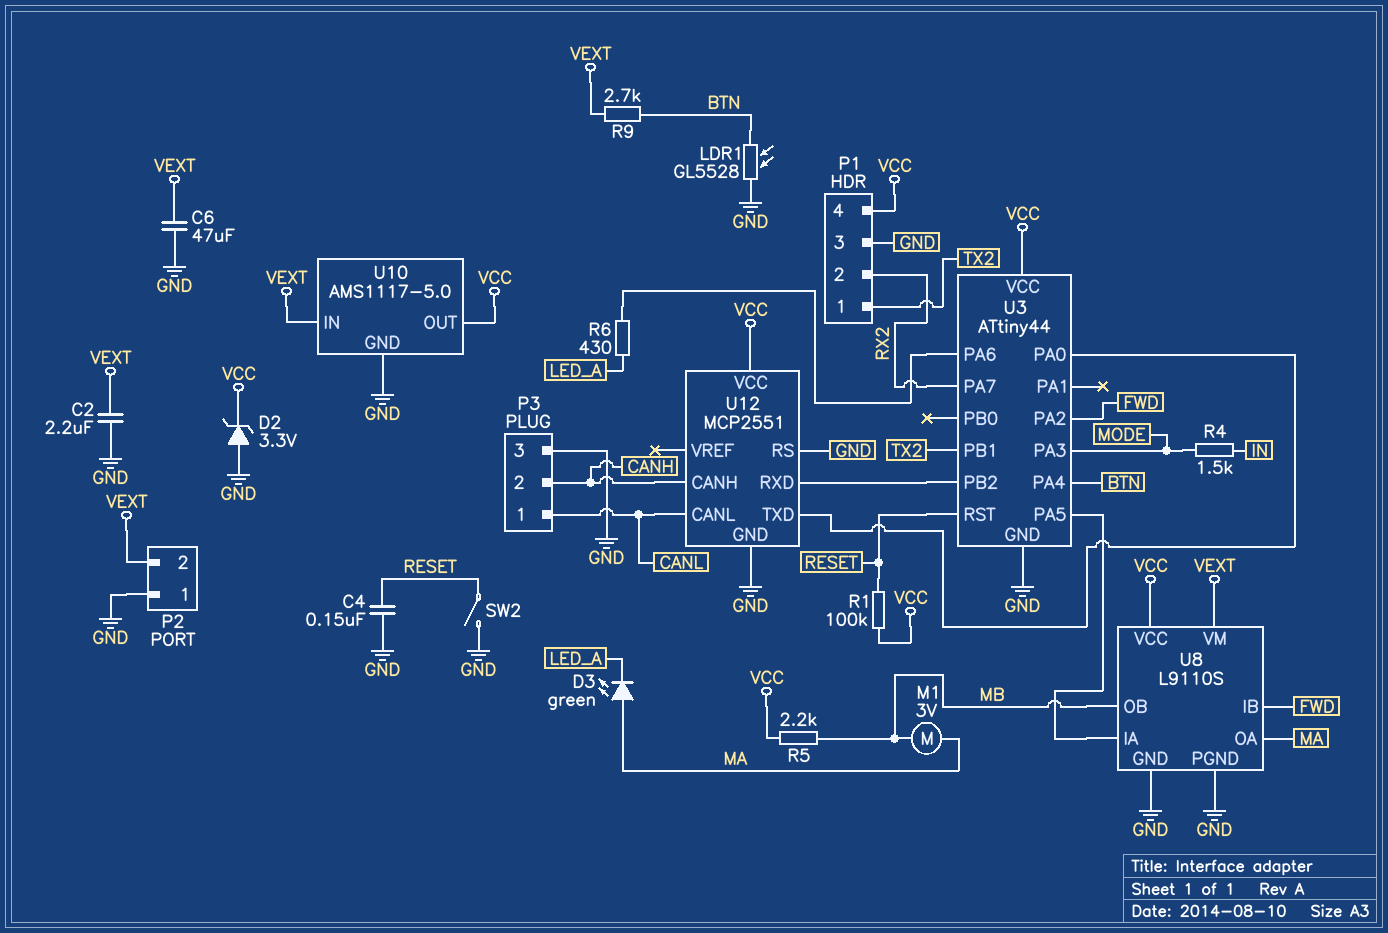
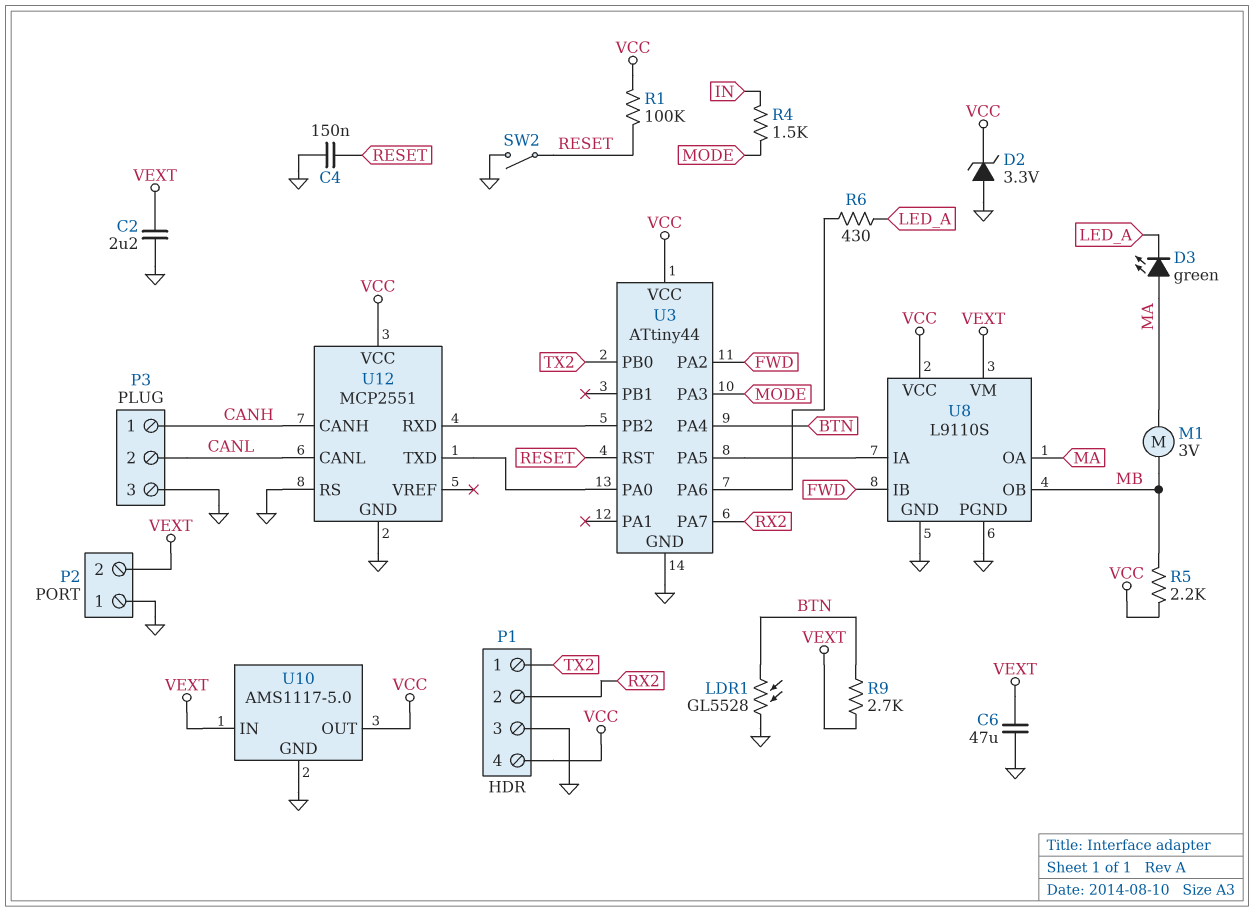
P3 pin 1: CANL -> CANH
P3 pin 2: CANH -> CANL
U3 pin PB0: none -> TX2
U3 pin PB1: TX2 -> none

